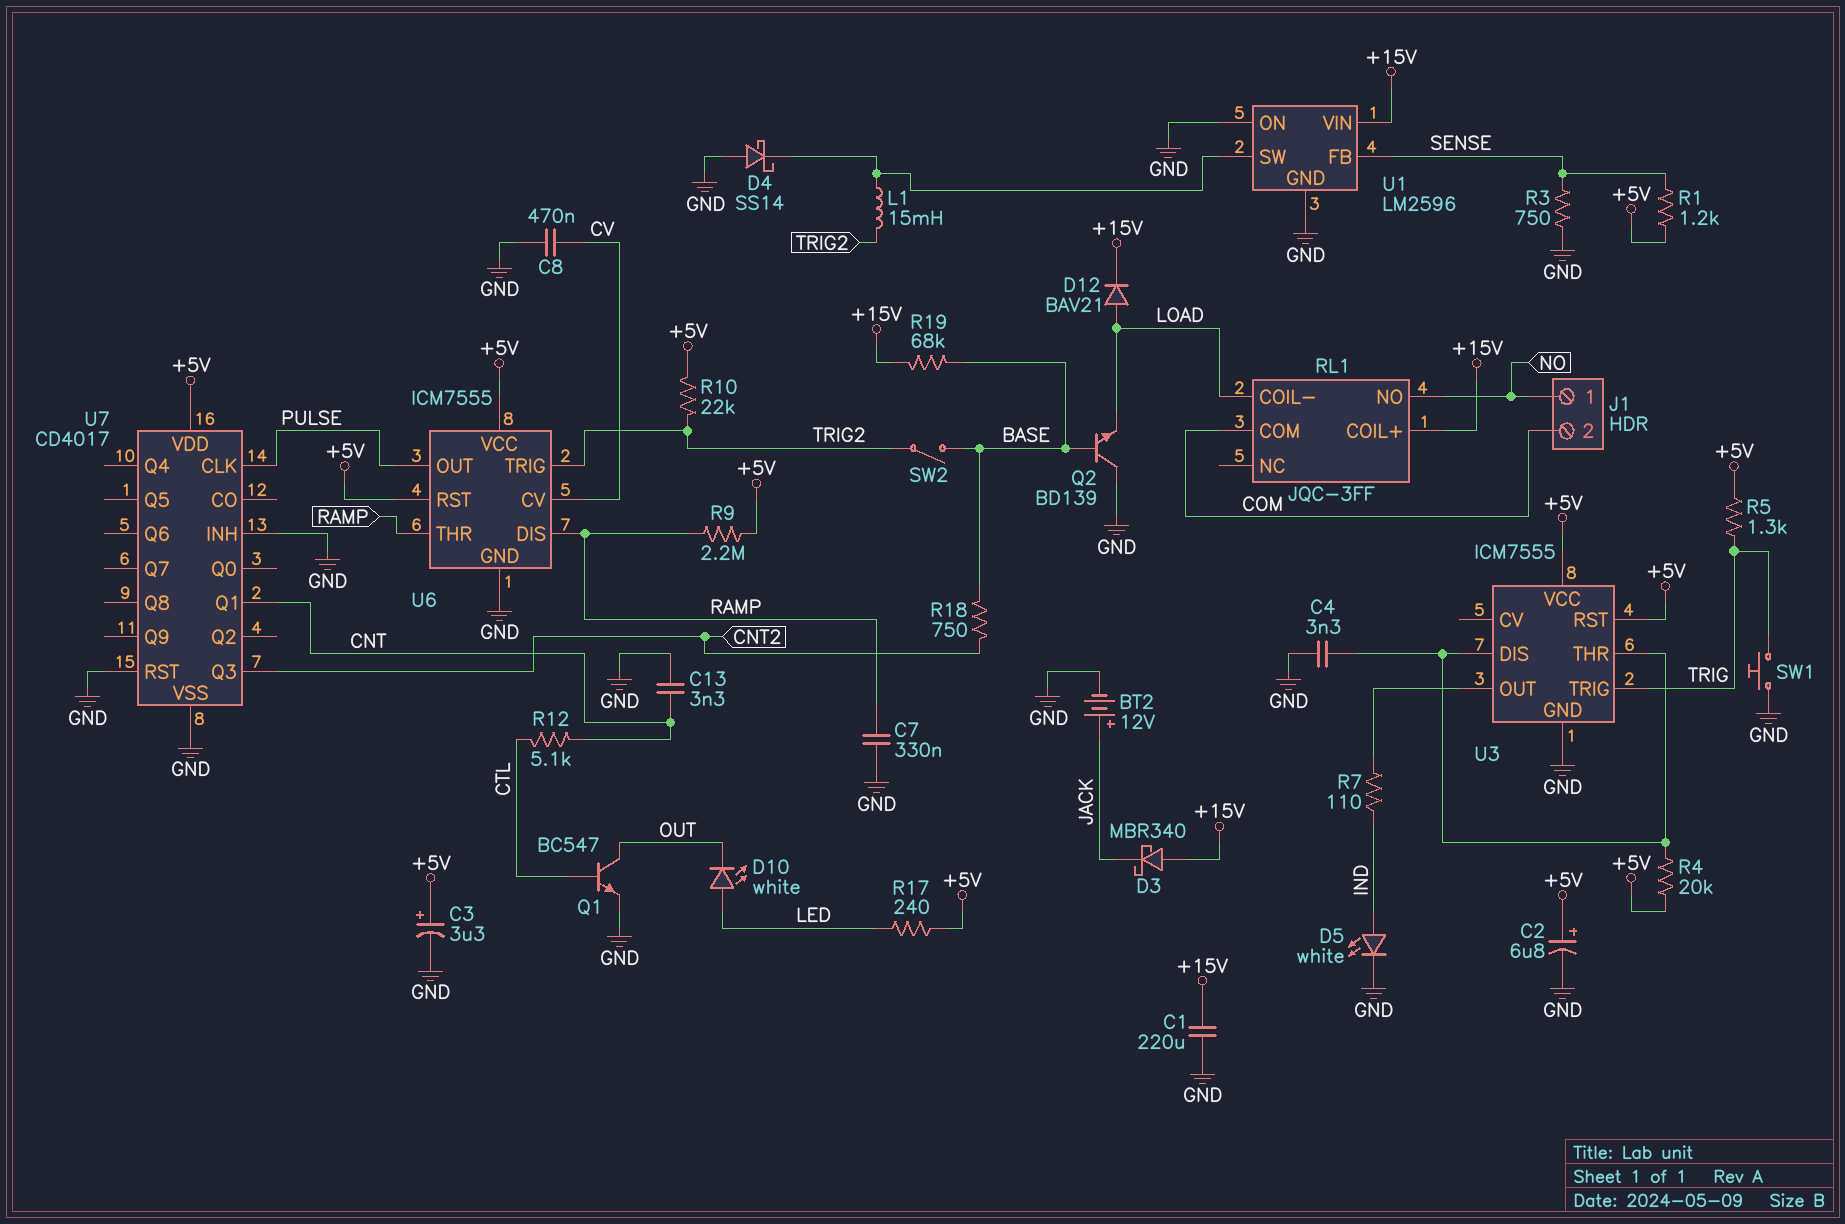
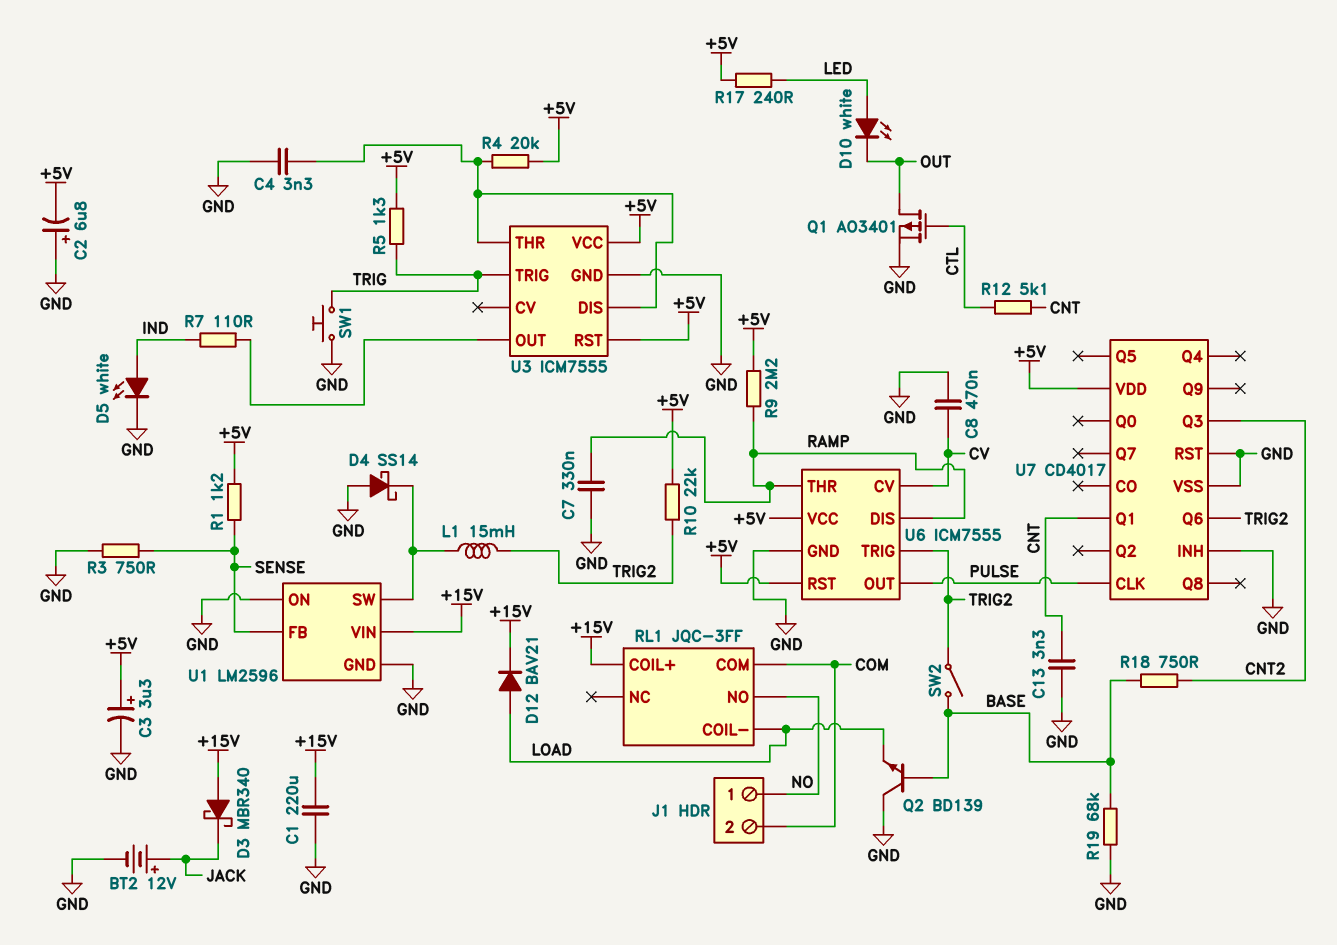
C2: 6.8uF (plus +5V, minus GND) -> 6.8uF (plus GND, minus +5V)
Q1: NPN BC547 (B CTL, C OUT, E GND) -> PMOS AO3401 (G CTL, D OUT, S GND)
R19: 68k (+15V, BASE) -> 68k (BASE, GND)
U7 pin Q6: none -> TRIG2

